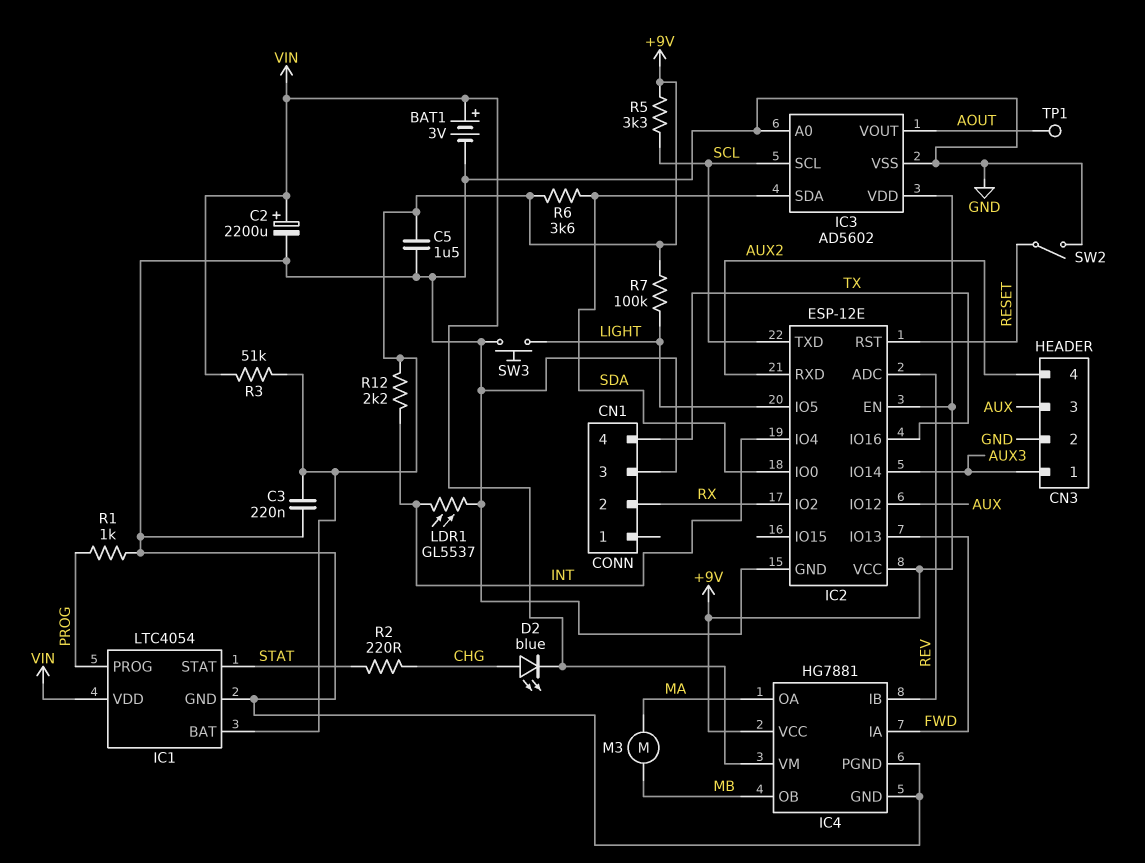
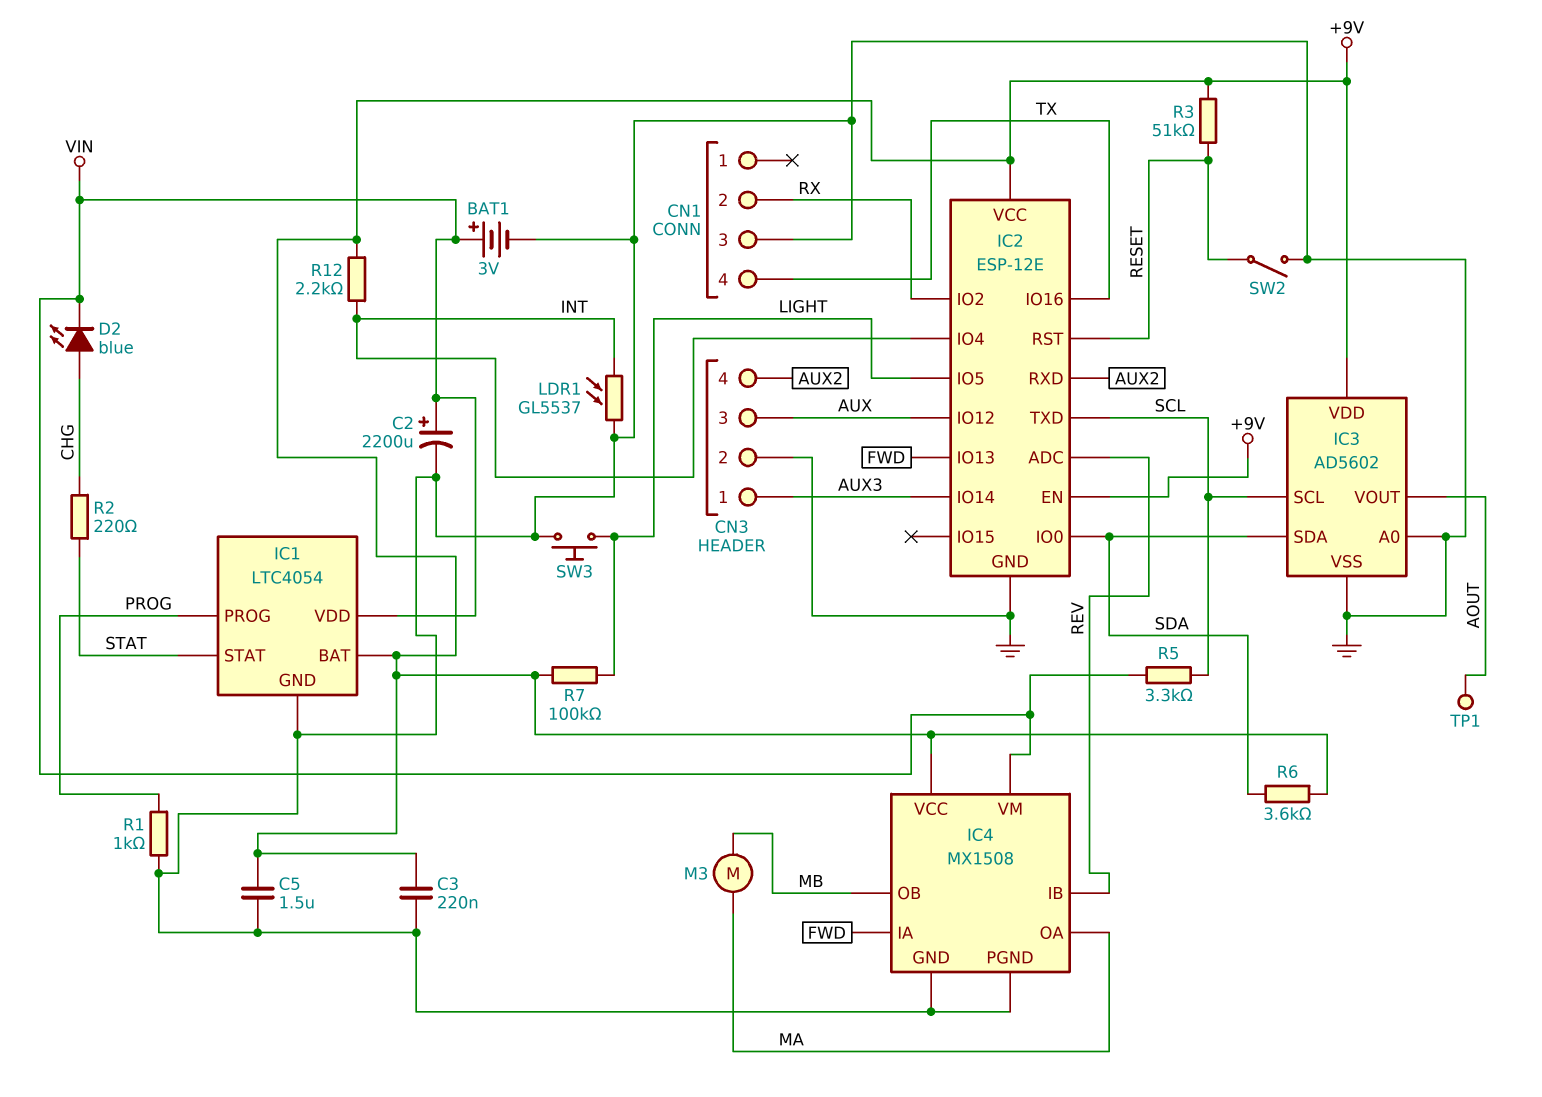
IC4: HG7881 -> MX1508
R3: 51k (+9V, VIN) -> 51k (+9V, RESET)
R5: 3.3k (+9V, SCL) -> 3.3k (SCL, VIN)

